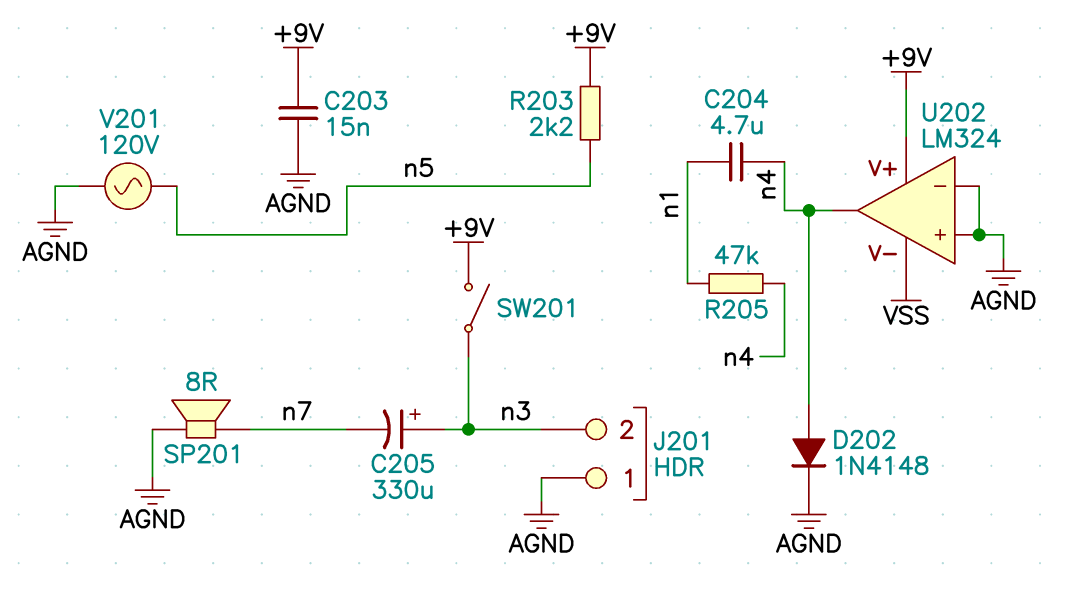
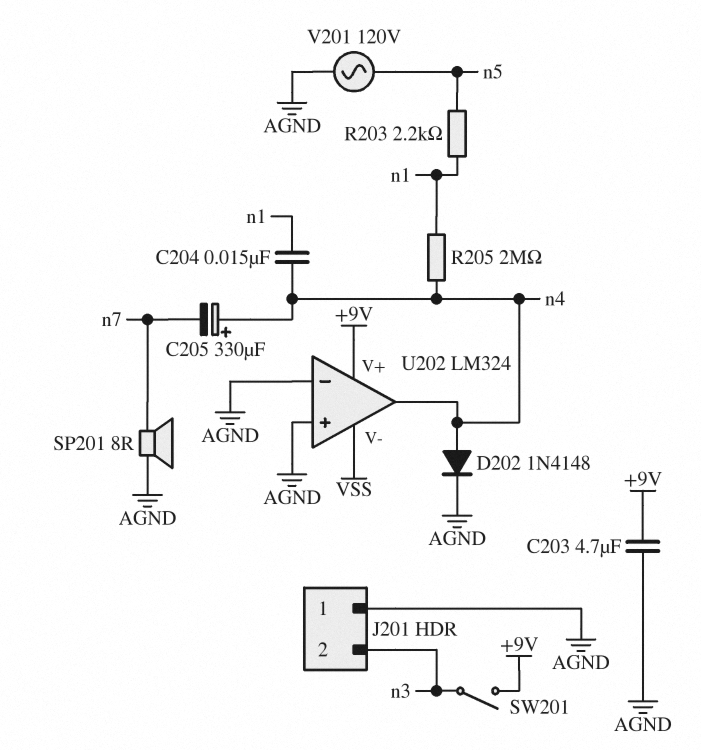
C203: 15nF (+9V, AGND) -> 4.7uF (+9V, AGND)
C204: 4.7uF (n1, n4) -> 15nF (n1, n4)
C205: 330uF (plus n3, minus n7) -> 330uF (plus n4, minus n7)
R203: 2.2k (+9V, n5) -> 2.2k (n1, n5)
R205: 47k (n1, n4) -> 2M (n1, n4)

